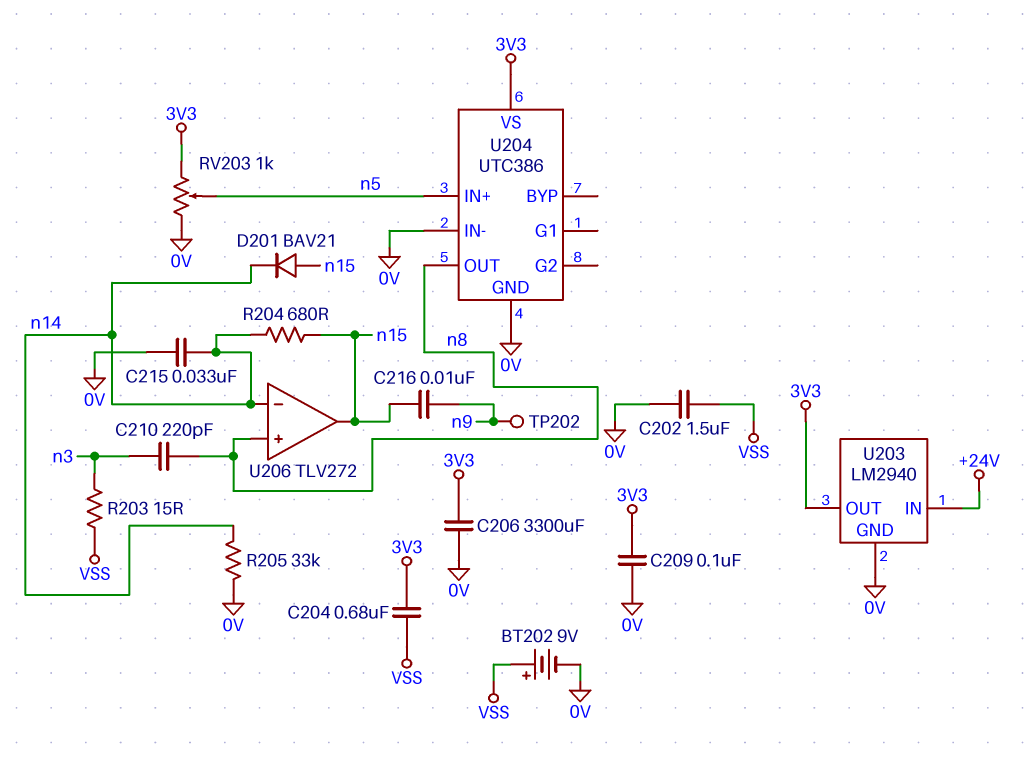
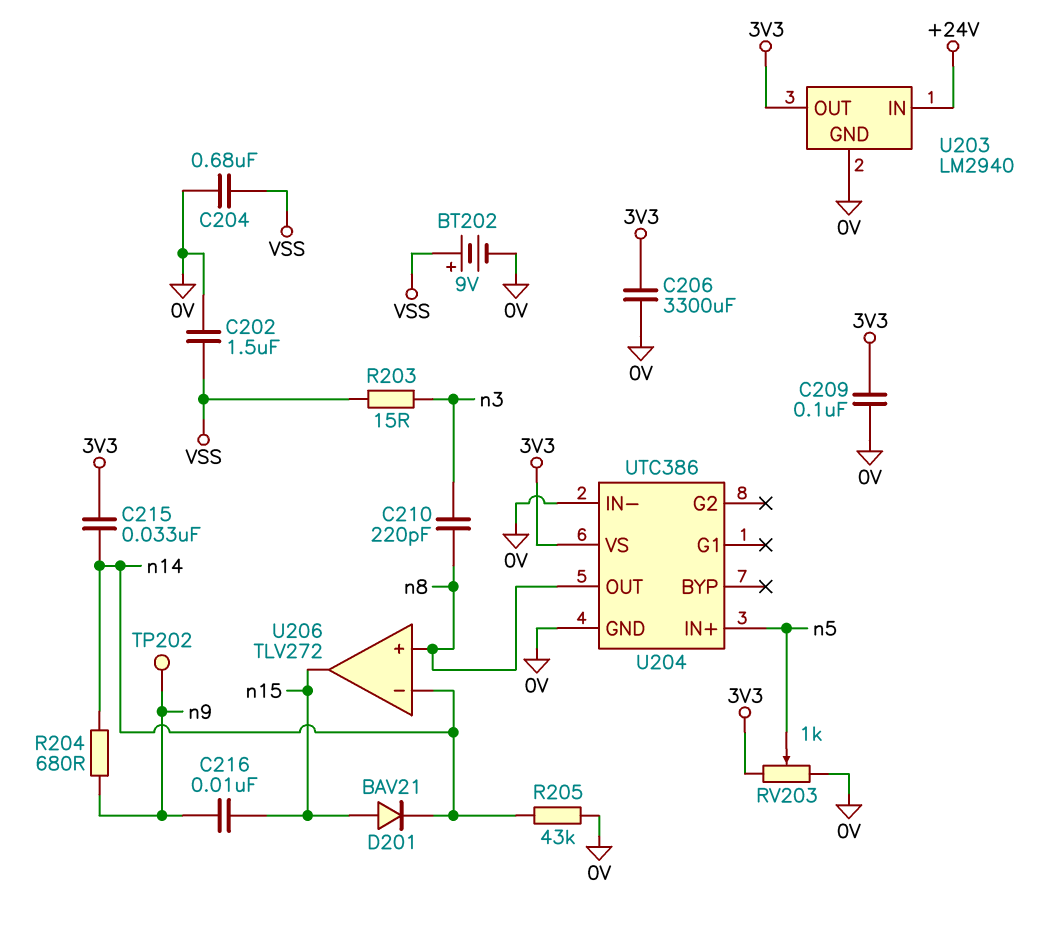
C204: 680nF (3V3, VSS) -> 680nF (0V, VSS)
C215: 33nF (0V, n14) -> 33nF (3V3, n14)
R204: 680 (n14, n15) -> 680 (n9, n14)
R205: 33k (0V, n14) -> 43k (0V, n14)

